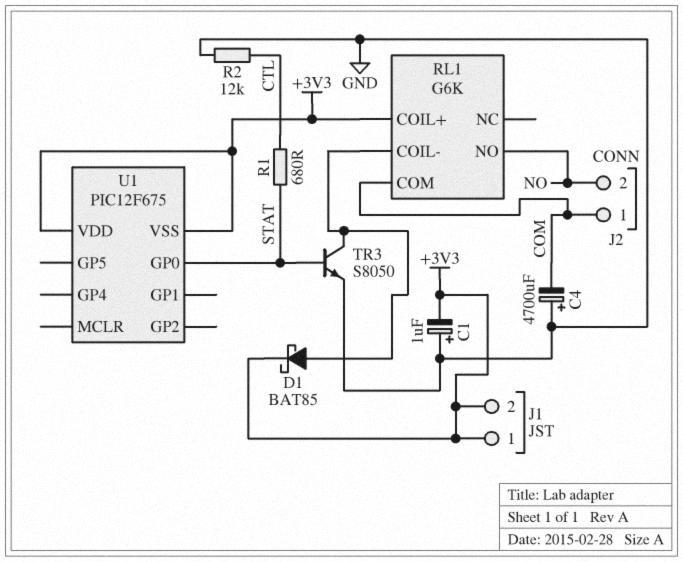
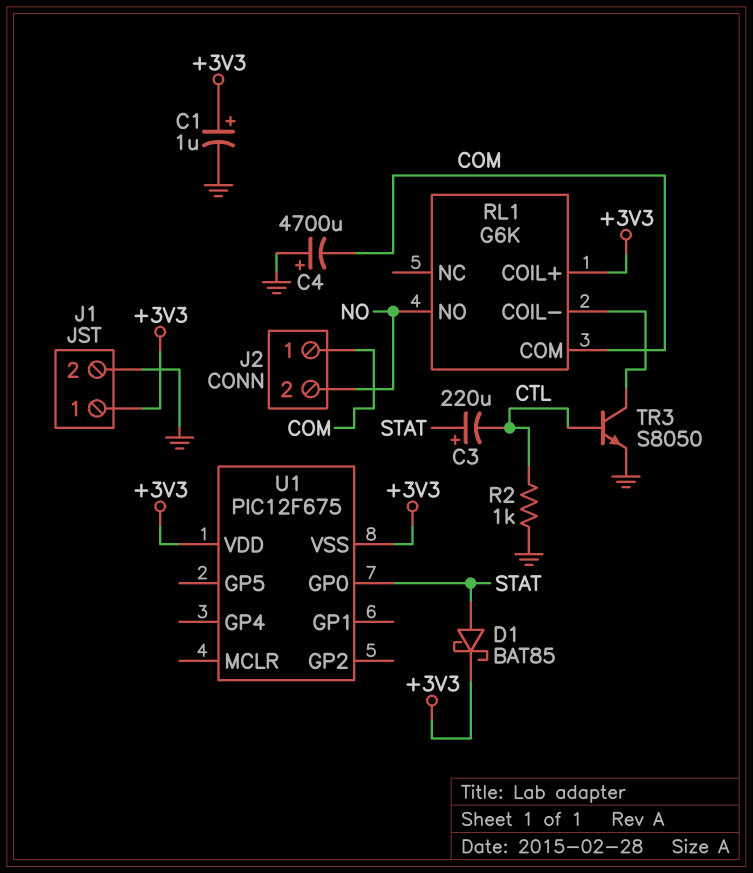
C1: 1uF (plus GND, minus +3V3) -> 1uF (plus +3V3, minus GND)
C3: none -> 220uF (plus STAT, minus CTL)
D1: schottky BAT85 (A RL1/COIL-, K +3V3) -> schottky BAT85 (A STAT, K +3V3)
J1 pin 2: +3V3 -> GND
R1: 680 (CTL, STAT) -> none
R2: 12k (CTL, GND) -> 1k (CTL, GND)
TR3: NPN S8050 (B STAT, C RL1/COIL-, E GND) -> NPN S8050 (B CTL, C RL1/COIL-, E GND)

